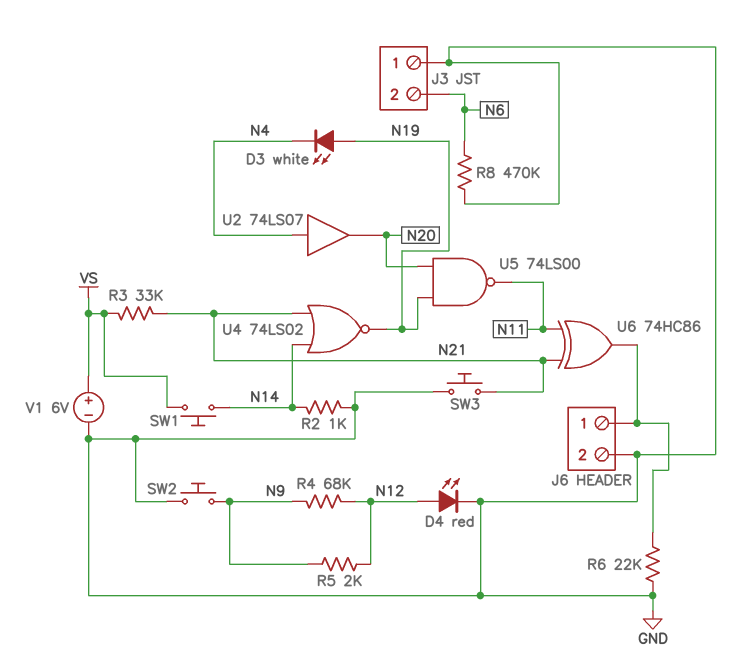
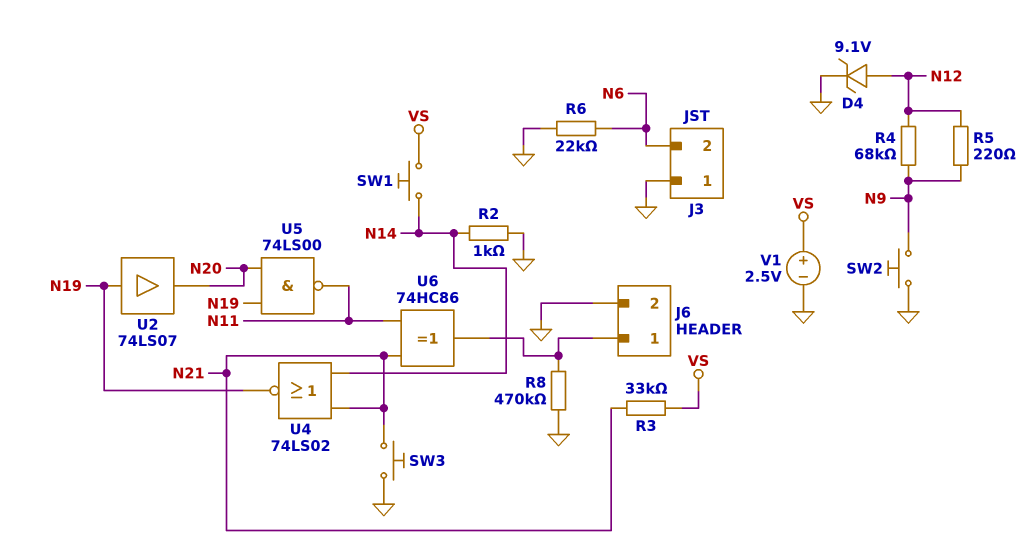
D3: LED white (A N19, K N4) -> none
D4: LED red (A N12, K GND) -> zener 9.1V (A N12, K GND)
R5: 2k (N9, N12) -> 220 (N9, N12)
R6: 22k (GND, J6/1) -> 22k (GND, N6)
R8: 470k (GND, N6) -> 470k (GND, J6/1)
U2: buffer 74LS07 (in N4, out N20) -> buffer 74LS07 (in N19, out N20)
V1: 6V (plus VS, minus GND) -> 2.5V (plus VS, minus GND)

